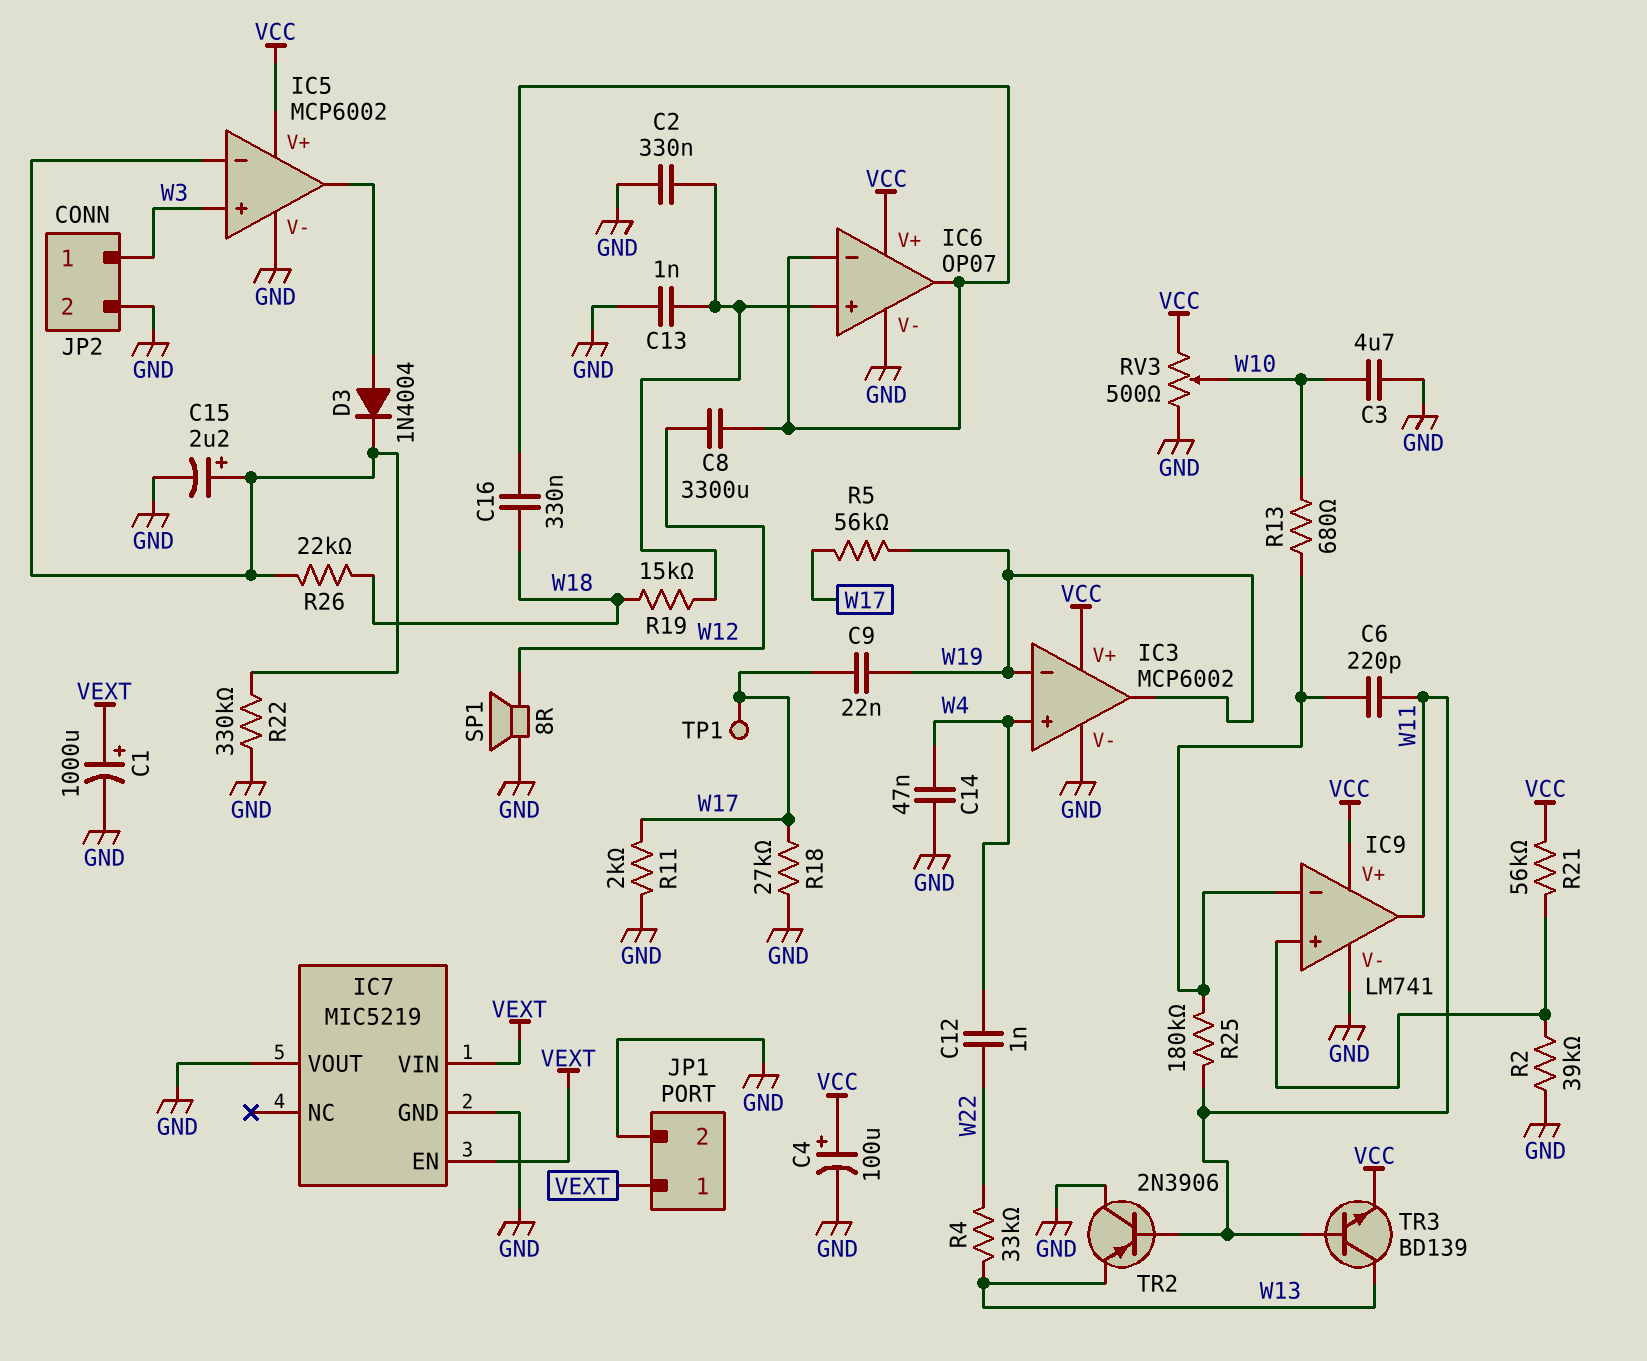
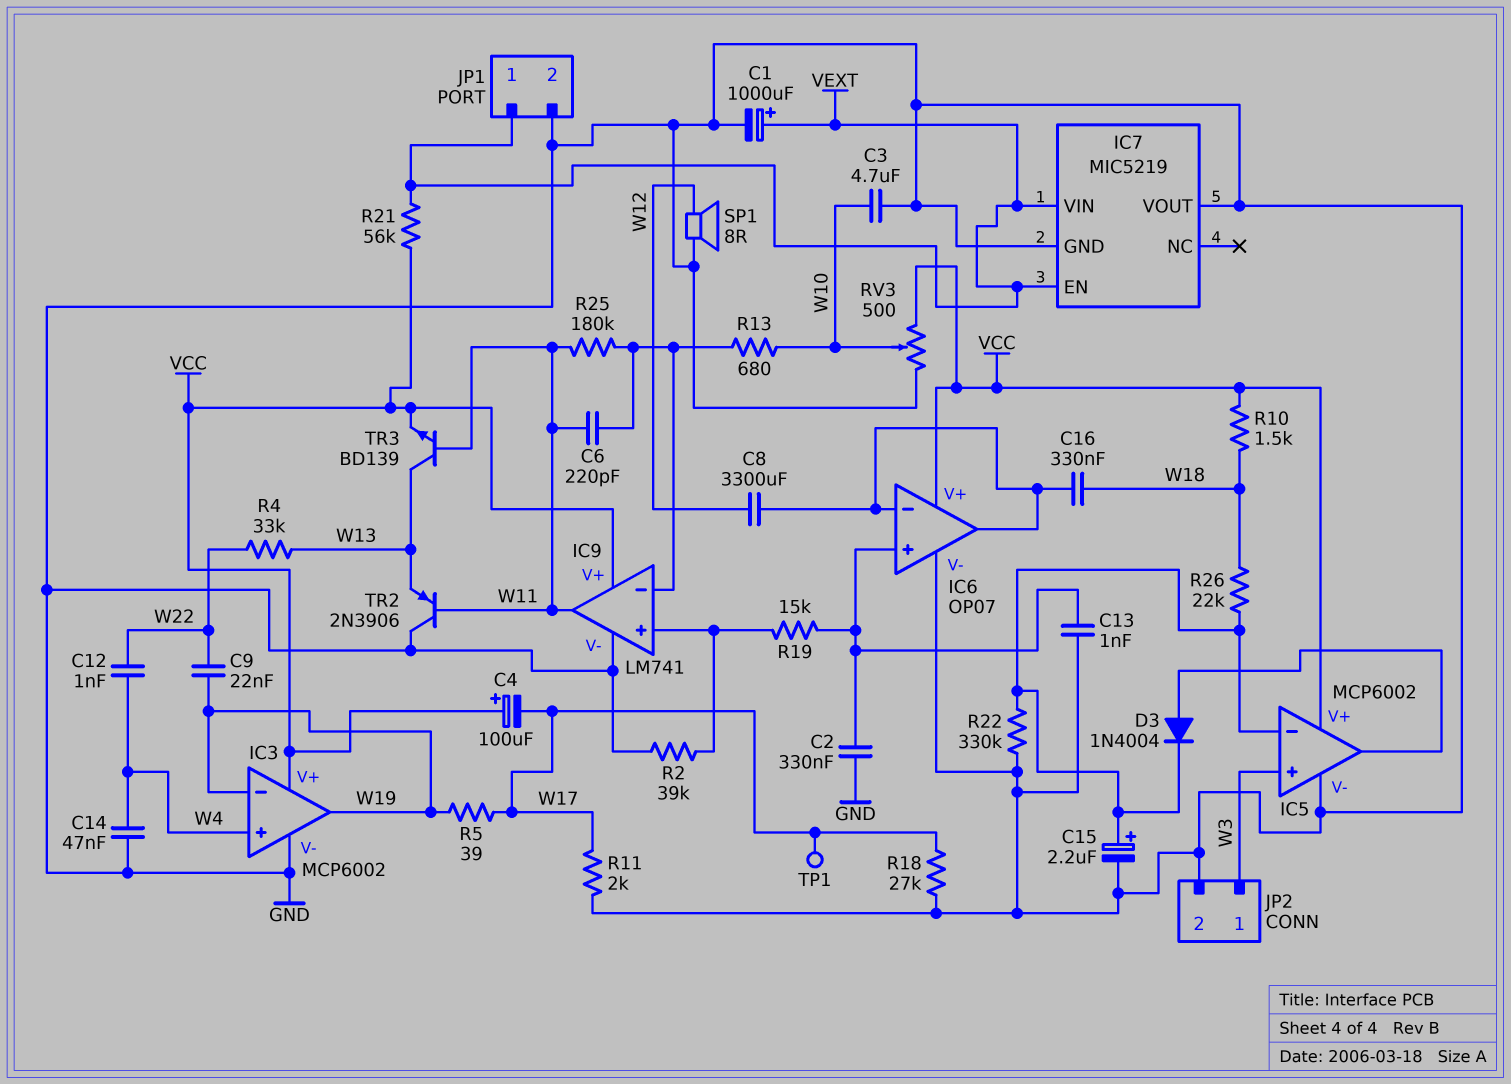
C4: 100uF (plus VCC, minus GND) -> 100uF (plus VCC, minus W17)
C9: 22nF (W17, W19) -> 22nF (W19, W22)
R5: 56k (W17, W19) -> 39 (W17, W19)
R10: none -> 1.5k (VCC, W18)
R19: 15k (IC6/in+, W18) -> 15k (IC6/in+, IC9/in+)
R21: 56k (IC9/in+, VCC) -> 56k (VCC, VEXT)

